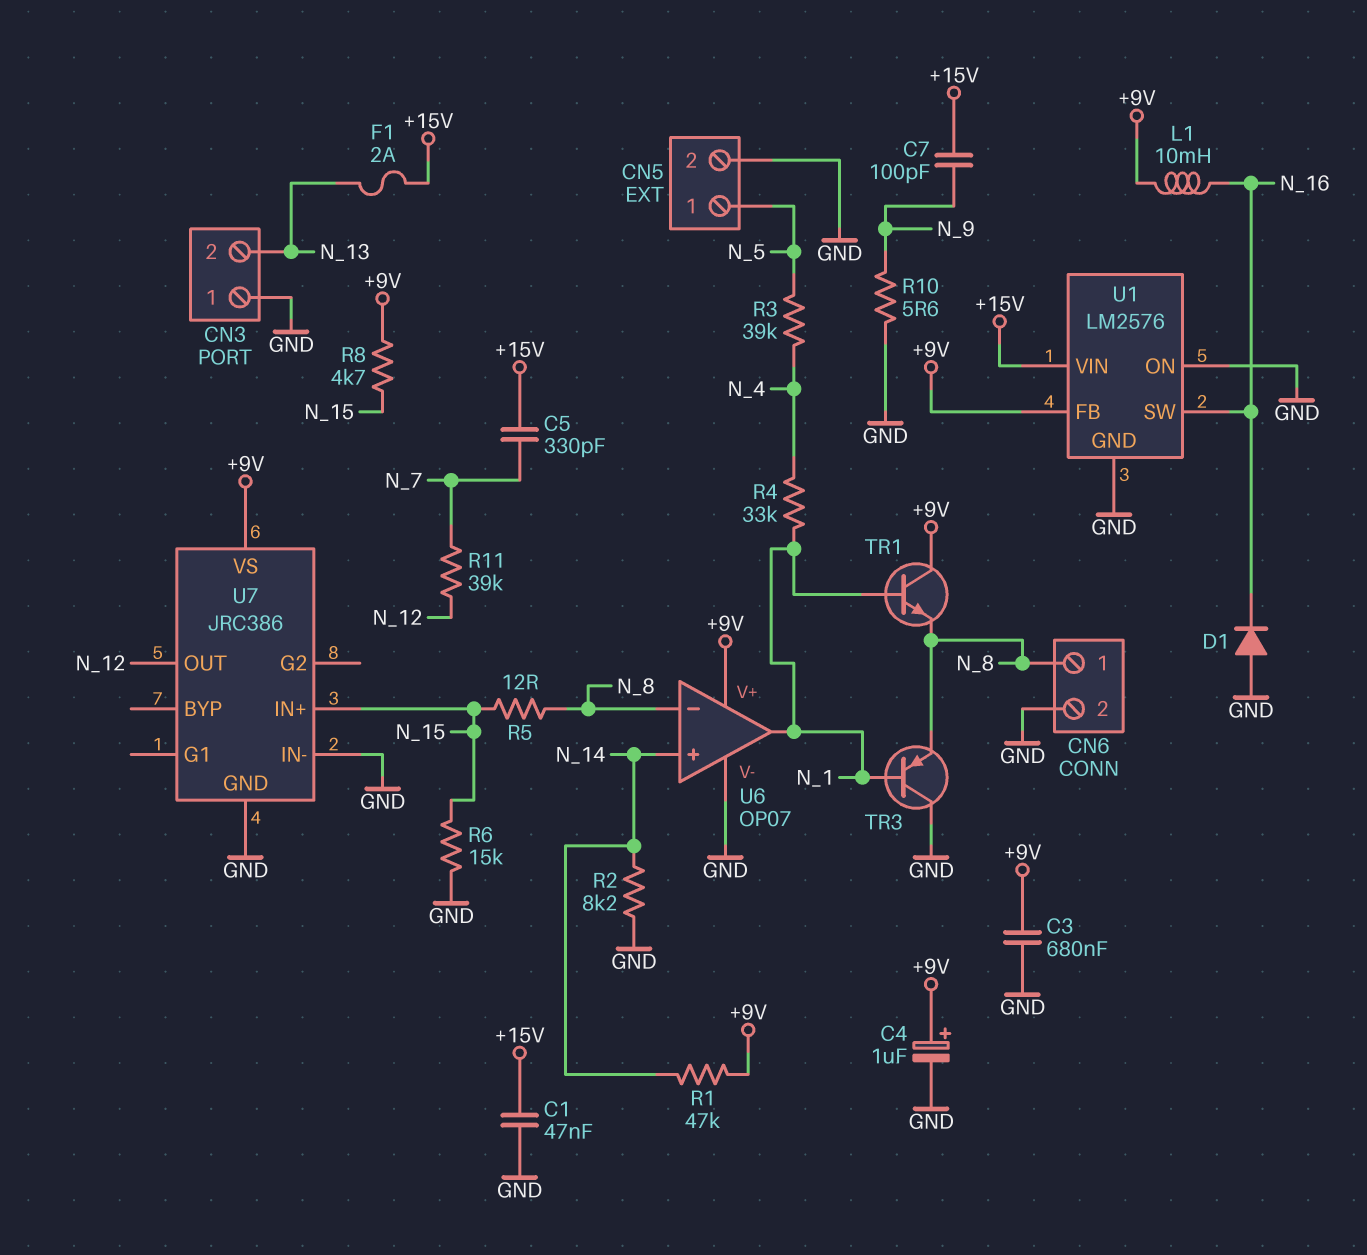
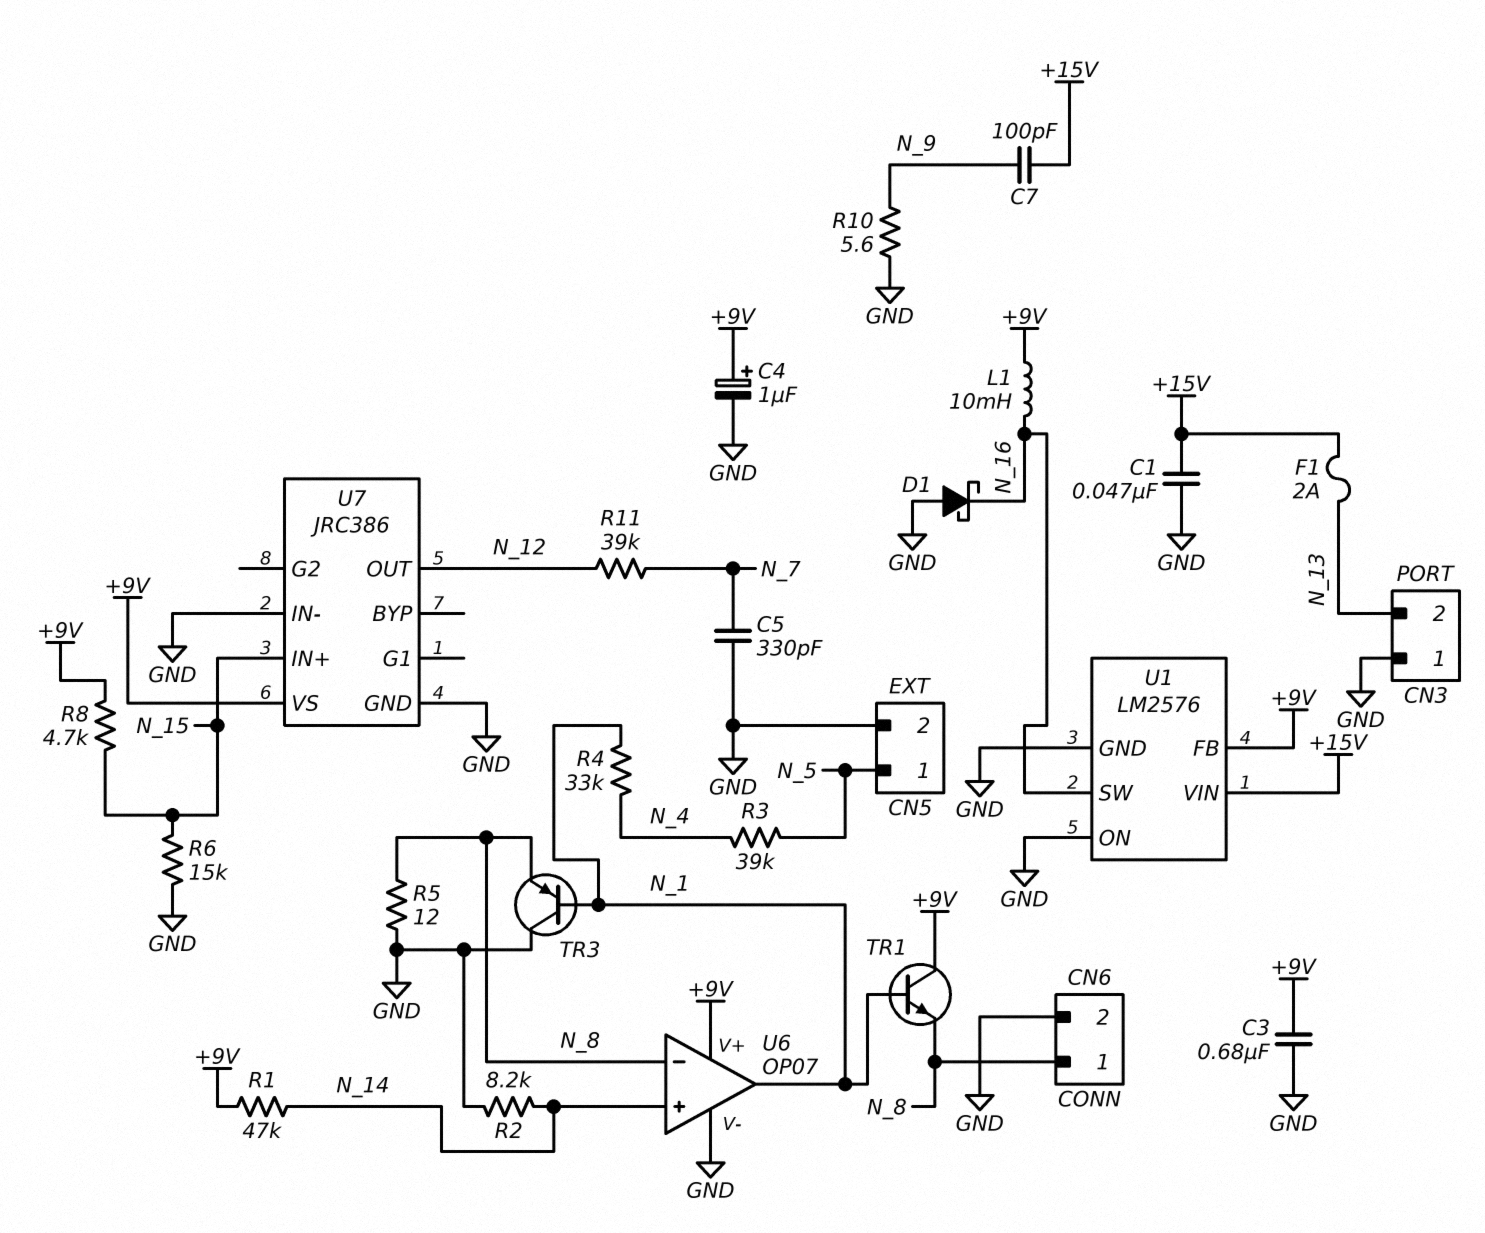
C5: 330pF (+15V, N_7) -> 330pF (GND, N_7)
D1: diode (A GND, K N_16) -> schottky (A GND, K N_16)
R5: 12 (N_8, N_15) -> 12 (GND, N_8)

